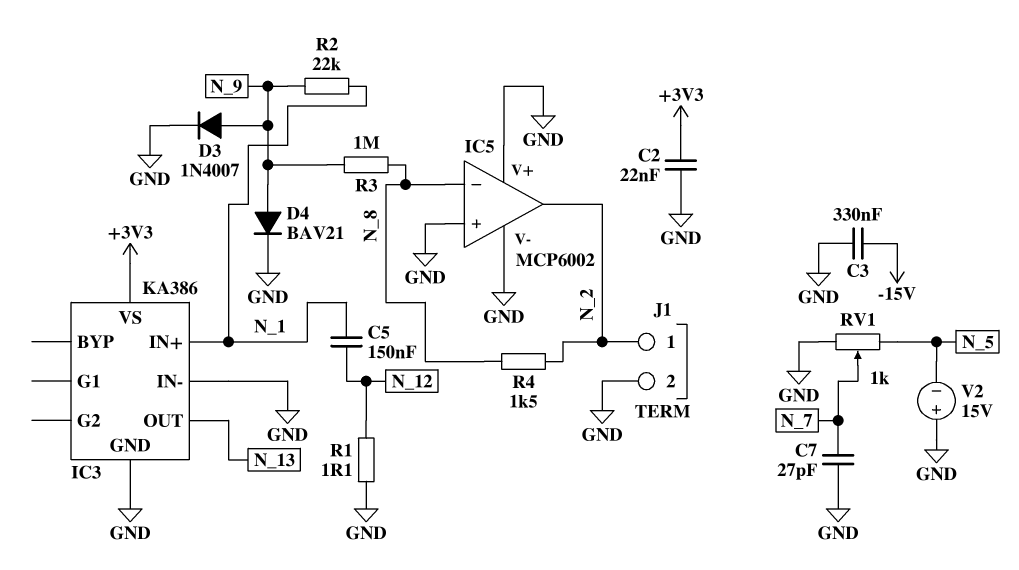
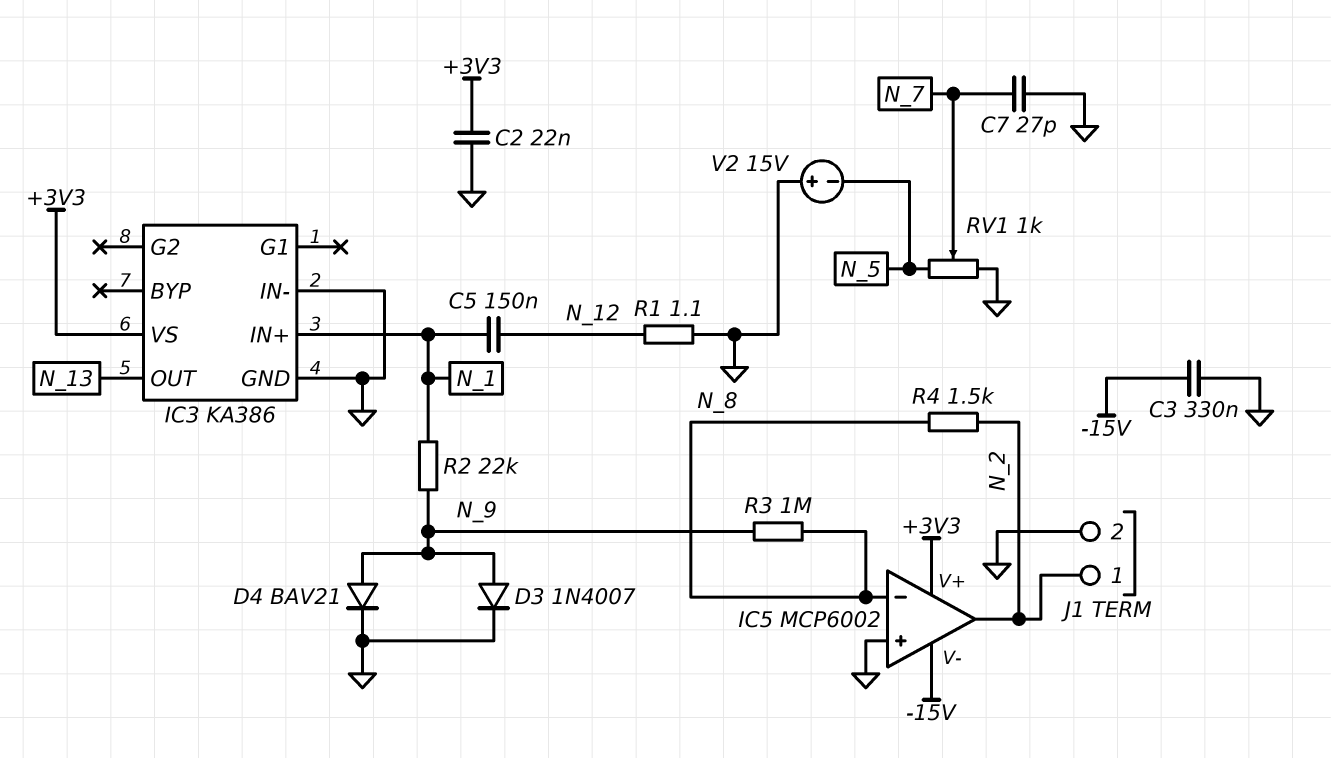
IC5 pin V+: GND -> +3V3
IC5 pin V-: GND -> -15V

